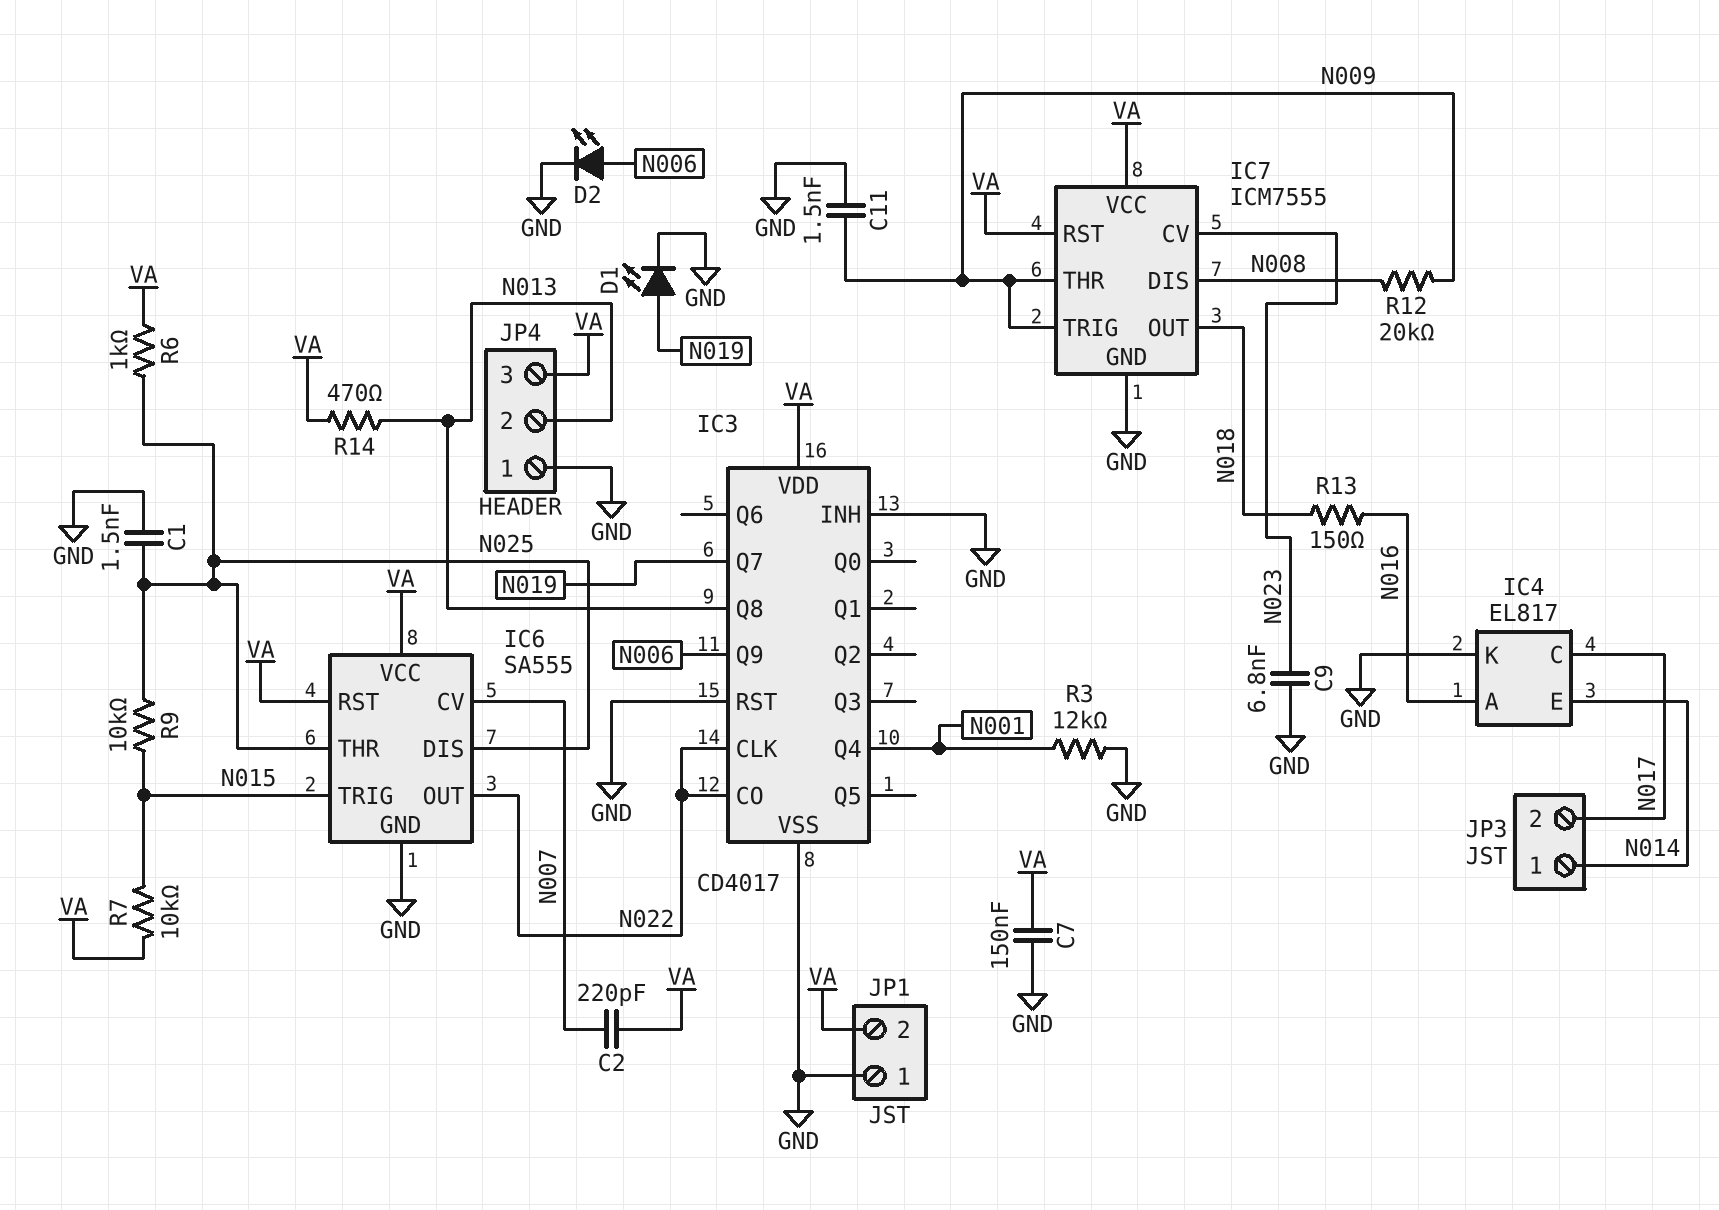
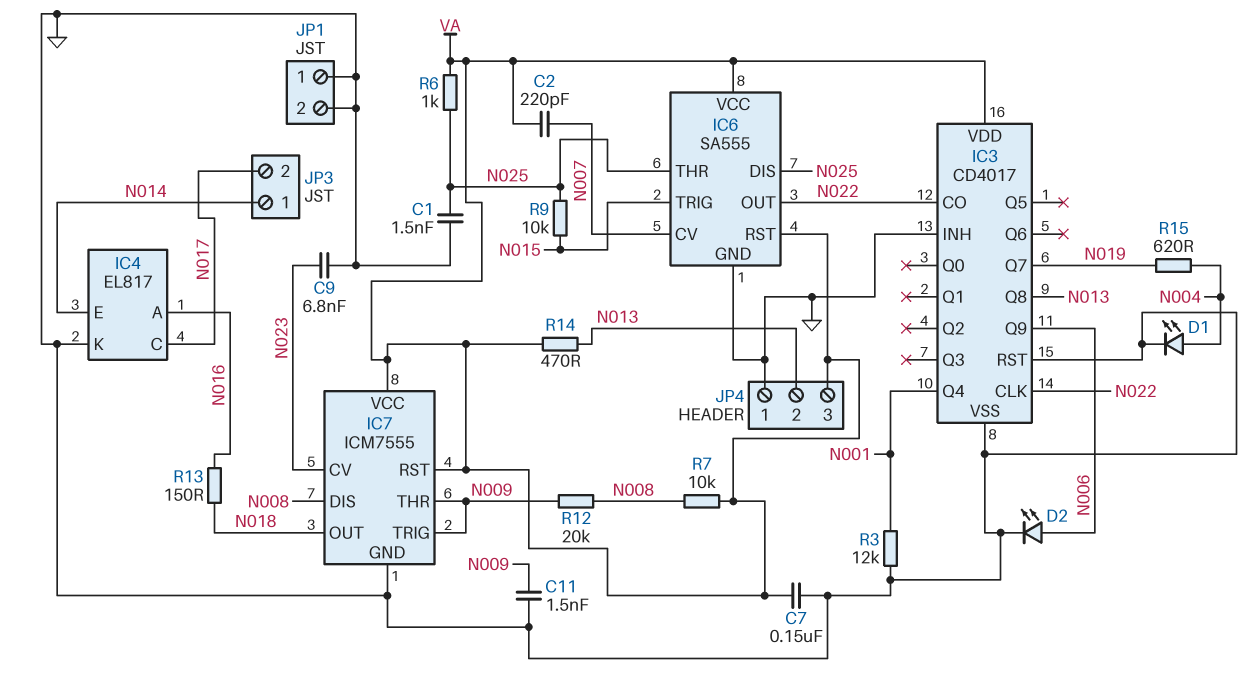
D1: LED (A N019, K GND) -> LED (A N004, K GND)
JP1 pin 2: VA -> GND
R7: 10k (N015, VA) -> 10k (N008, VA)
R15: none -> 620 (N004, N019)

